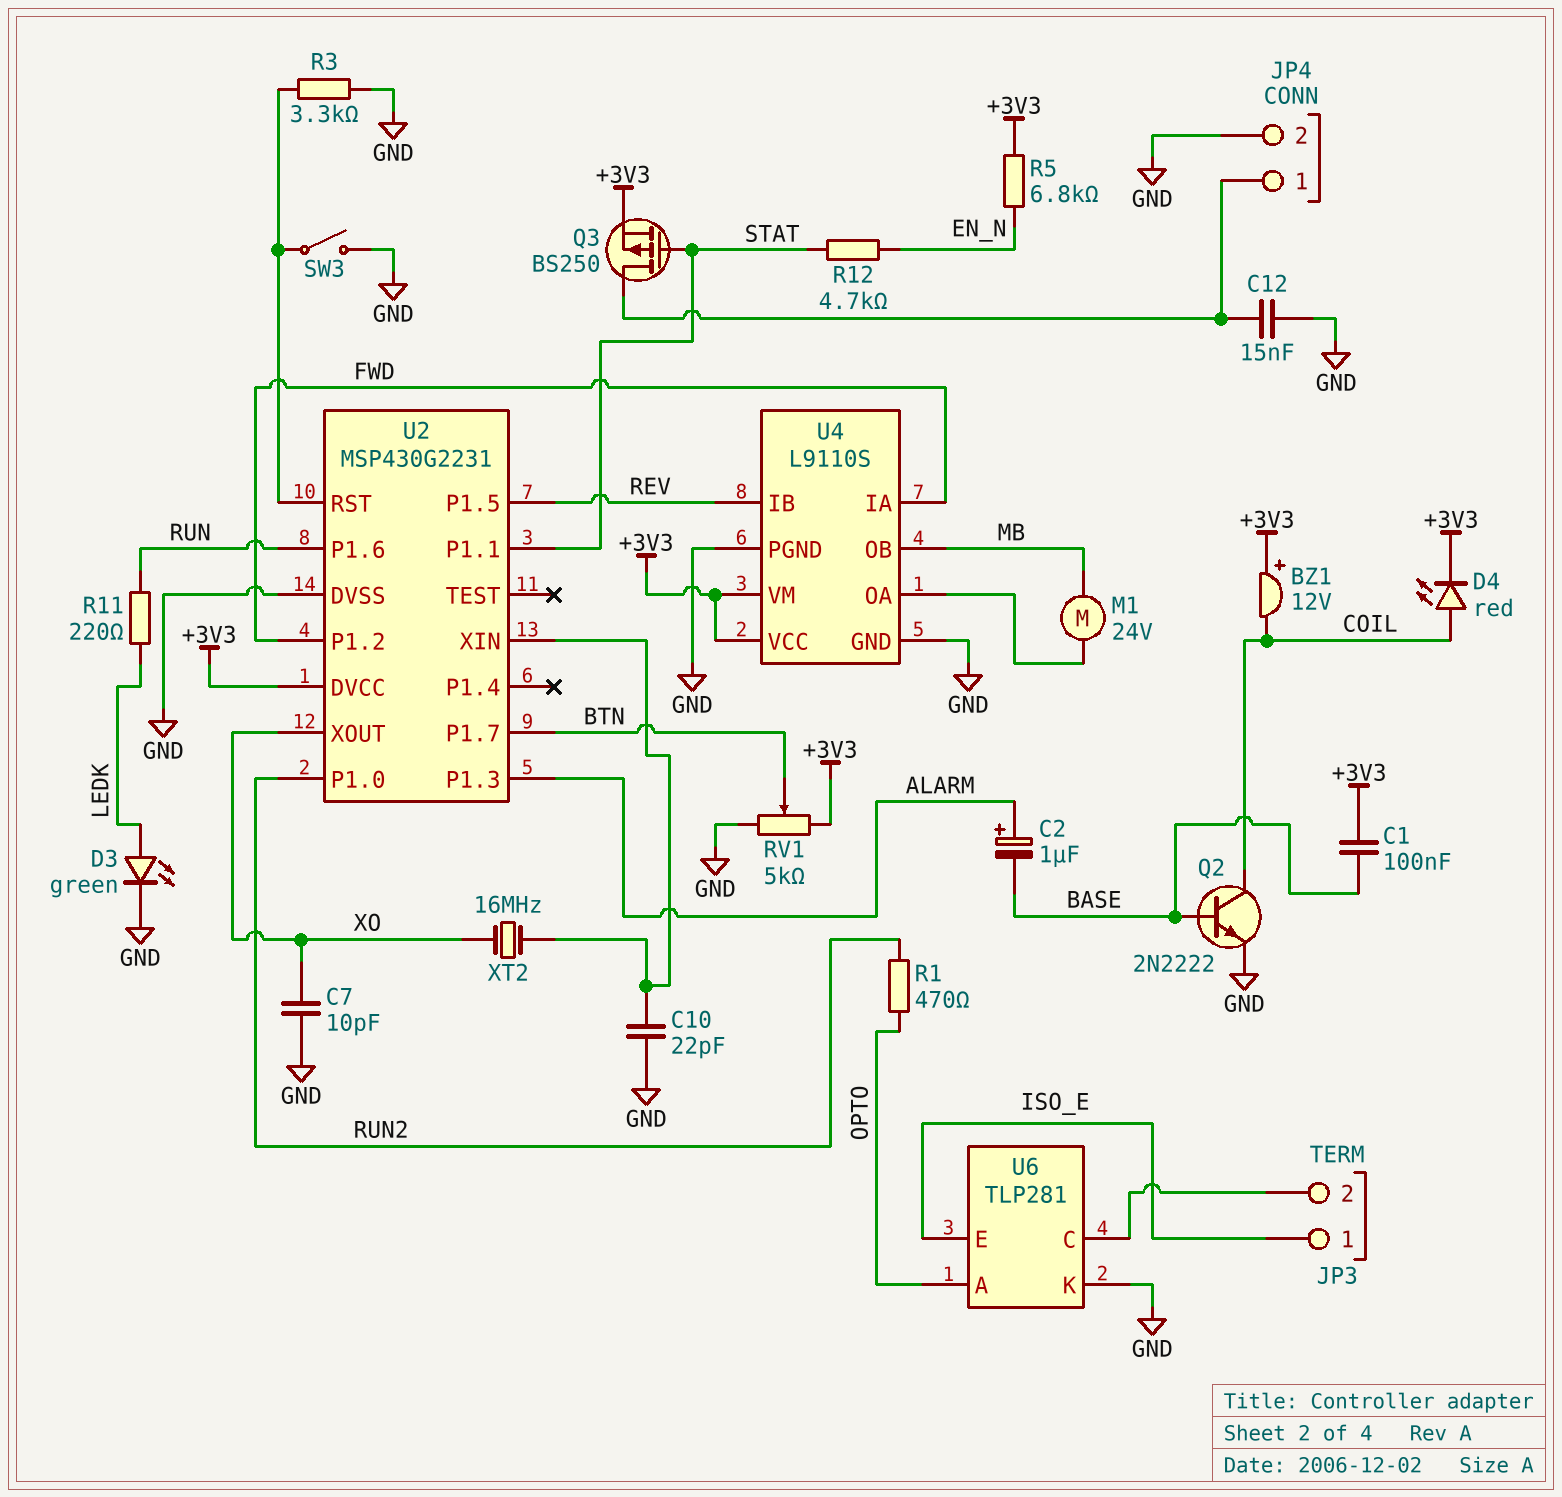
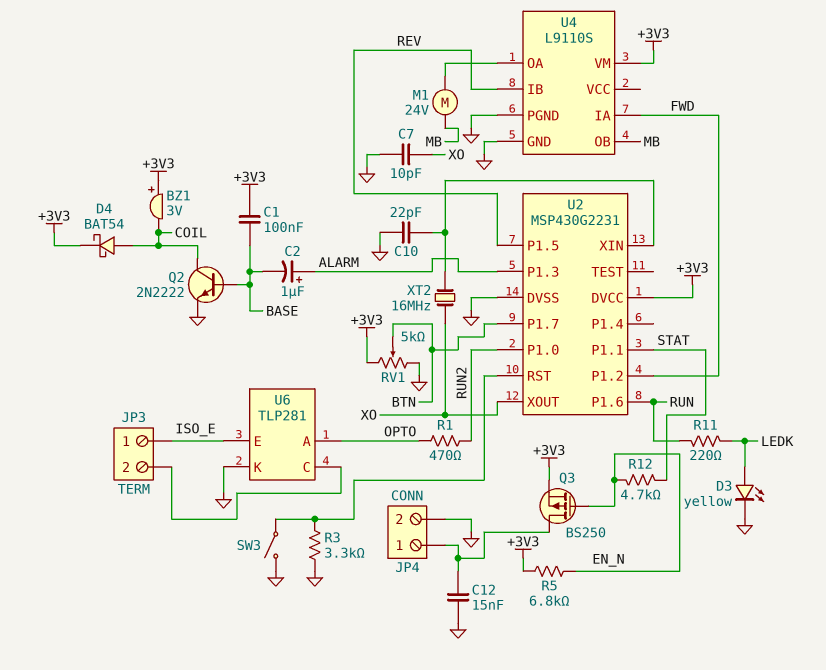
BZ1: buzzer 12V (plus +3V3, minus COIL) -> buzzer 3V (plus +3V3, minus COIL)
D3: LED green (A LEDK, K GND) -> LED yellow (A LEDK, K GND)
D4: LED red (A COIL, K +3V3) -> schottky BAT54 (A COIL, K +3V3)
Q3: PMOS BS250 (G STAT, D JP4/1, S +3V3) -> PMOS BS250 (G EN_N, D JP4/1, S +3V3)
U4 pin VCC: +3V3 -> none

